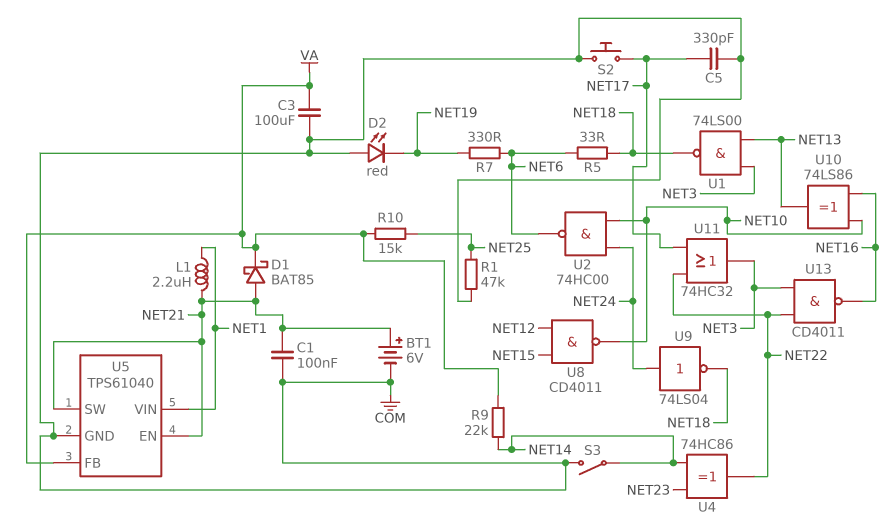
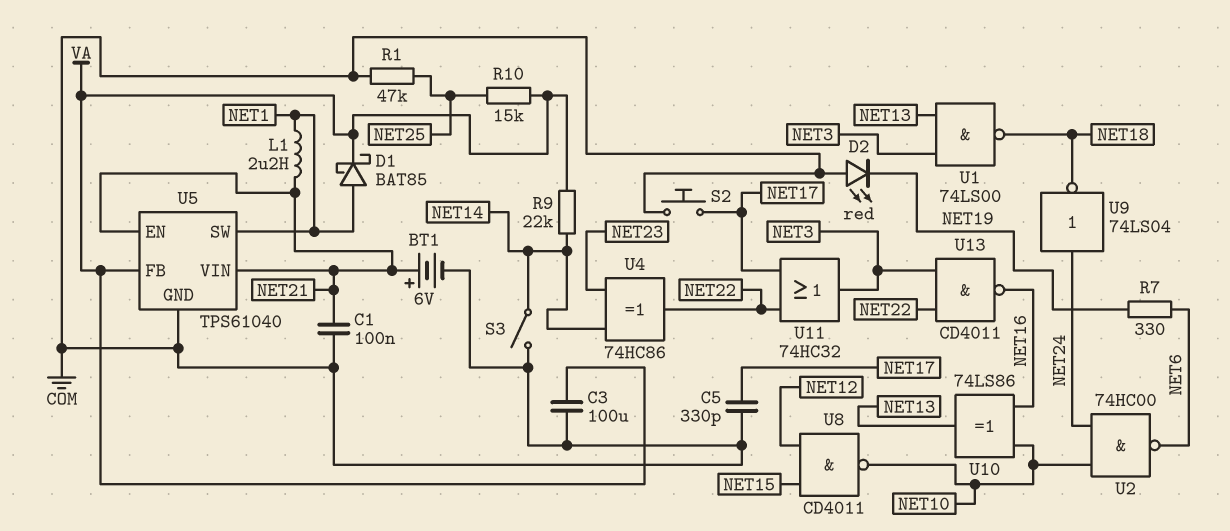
D1: schottky BAT85 (A NET21, K VA) -> schottky BAT85 (A NET1, K VA)
R5: 33 (NET6, NET18) -> none
U5 pin SW: NET21 -> NET1
U5 pin VIN: NET1 -> NET21

